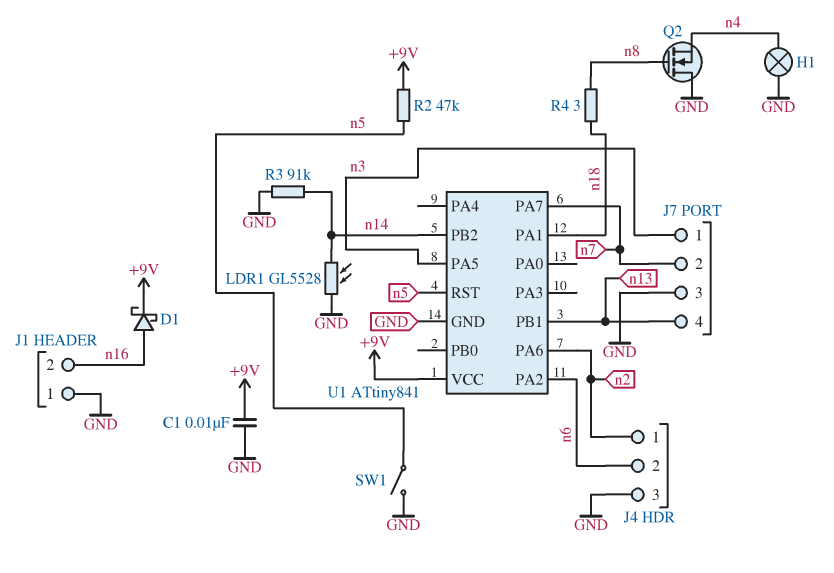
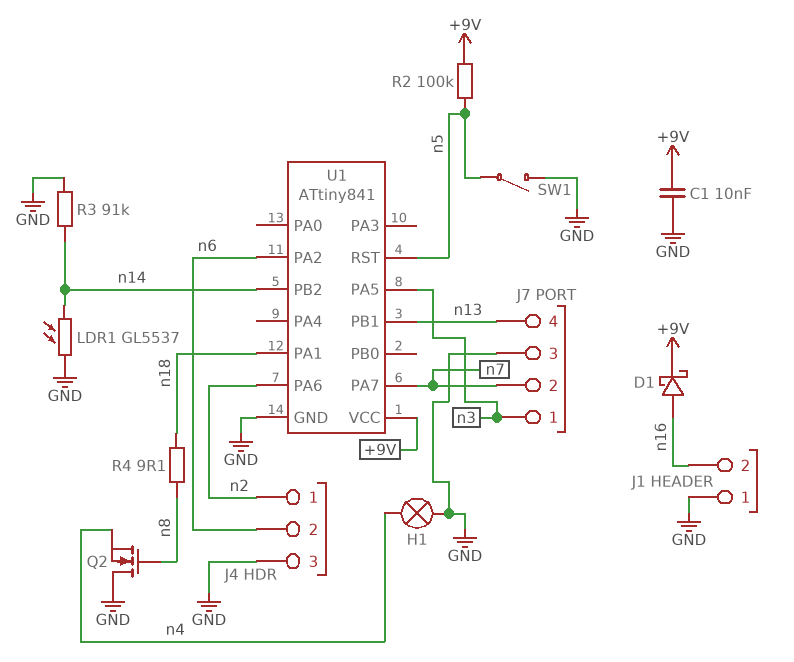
LDR1: GL5528 (GND, n14) -> GL5537 (GND, n14)
R2: 47k (+9V, n5) -> 100k (+9V, n5)
R4: 3 (n8, n18) -> 9.1 (n8, n18)

